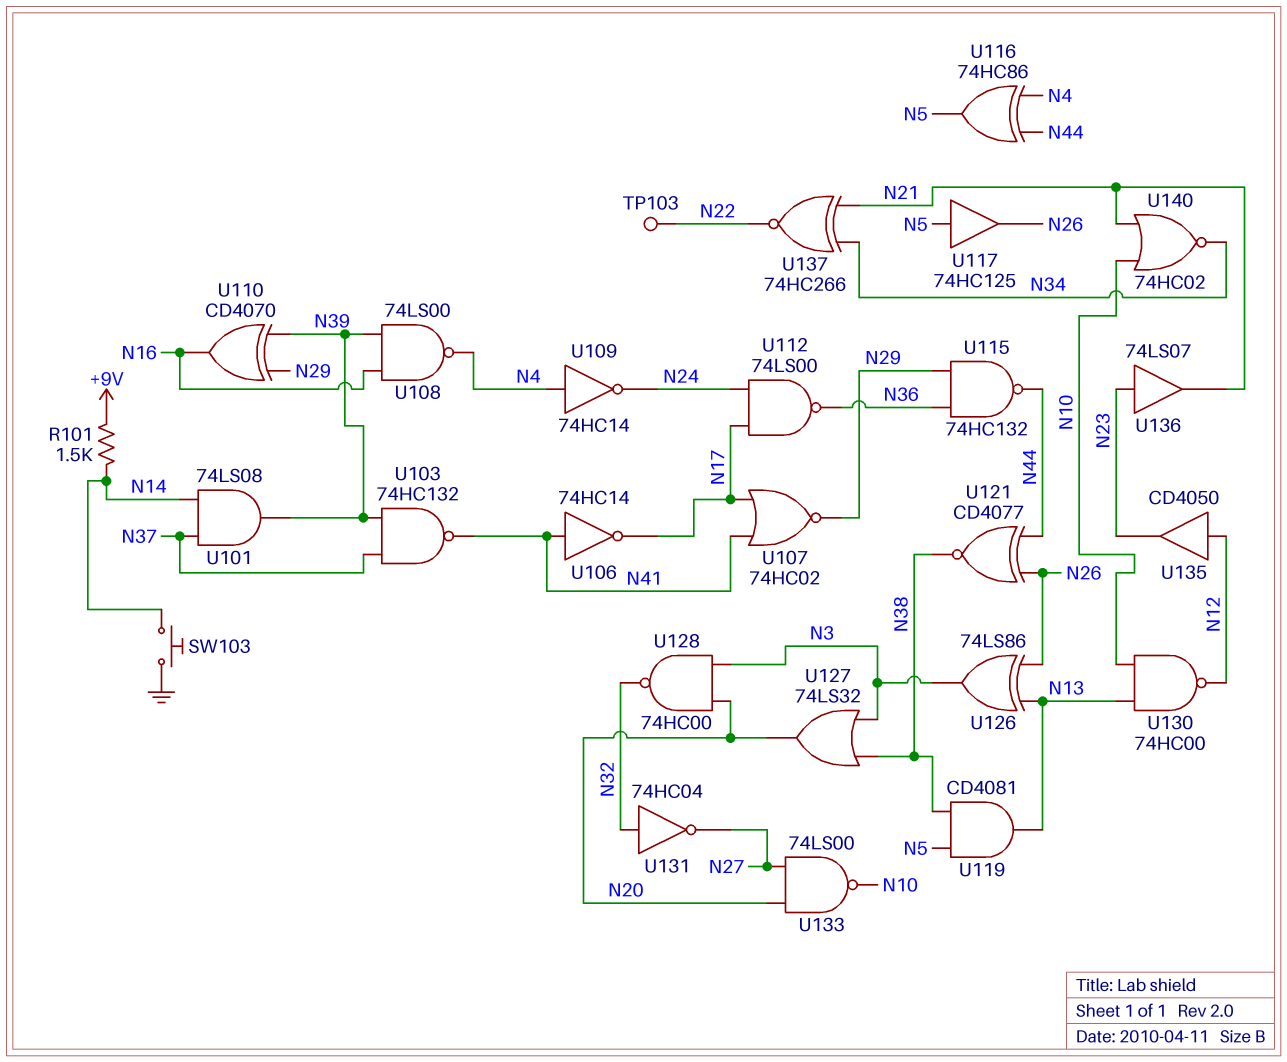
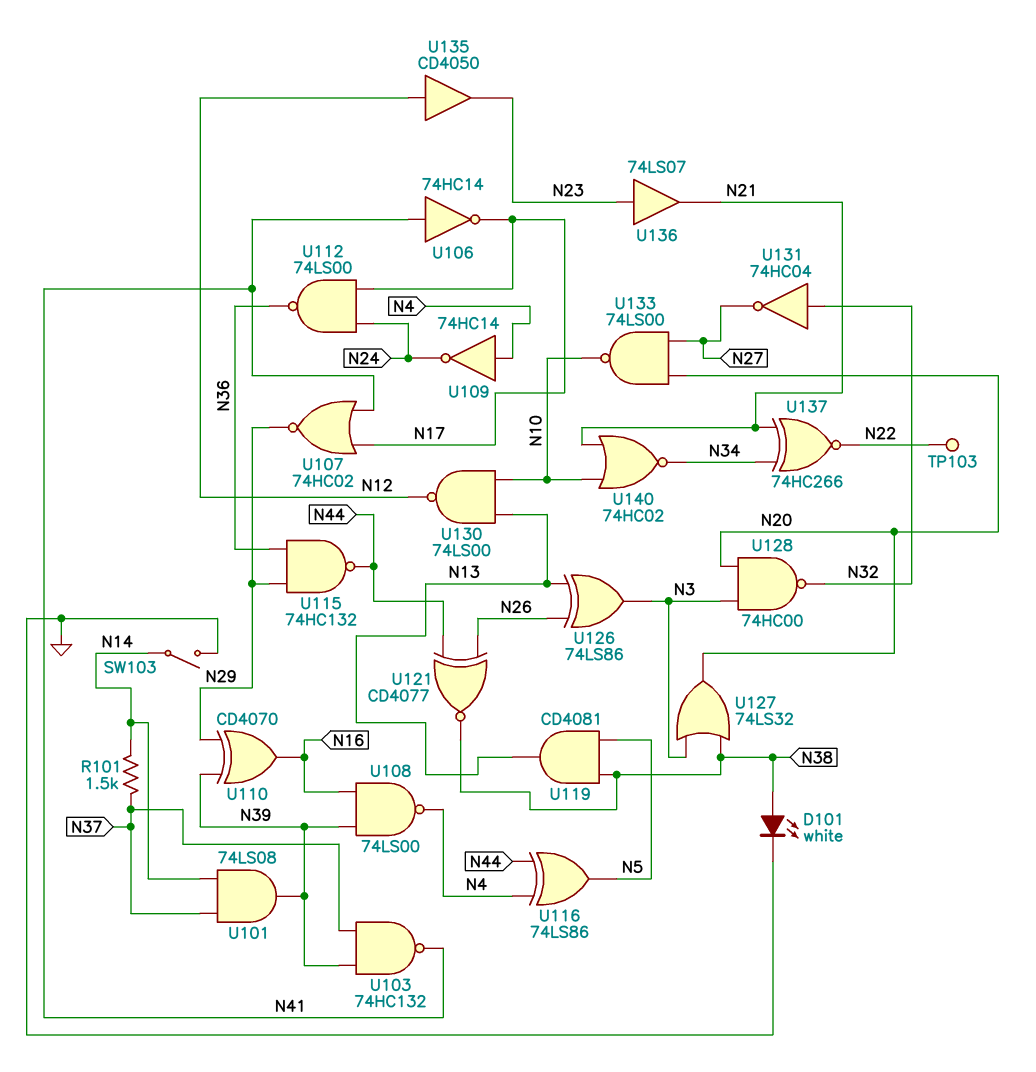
D101: none -> LED white (A N38, K GND)
R101: 1.5k (+9V, N14) -> 1.5k (N14, N37)
SW103: button (GND, N14) -> switch (GND, N14)
U116: XOR 74HC86 (in N4, in N44, out N5) -> XOR 74LS86 (in N4, in N44, out N5)
U117: buffer 74HC125 (in N5, out N26) -> none
U130: NAND 74HC00 (in N10, in N13, out N12) -> NAND 74LS00 (in N10, in N13, out N12)

